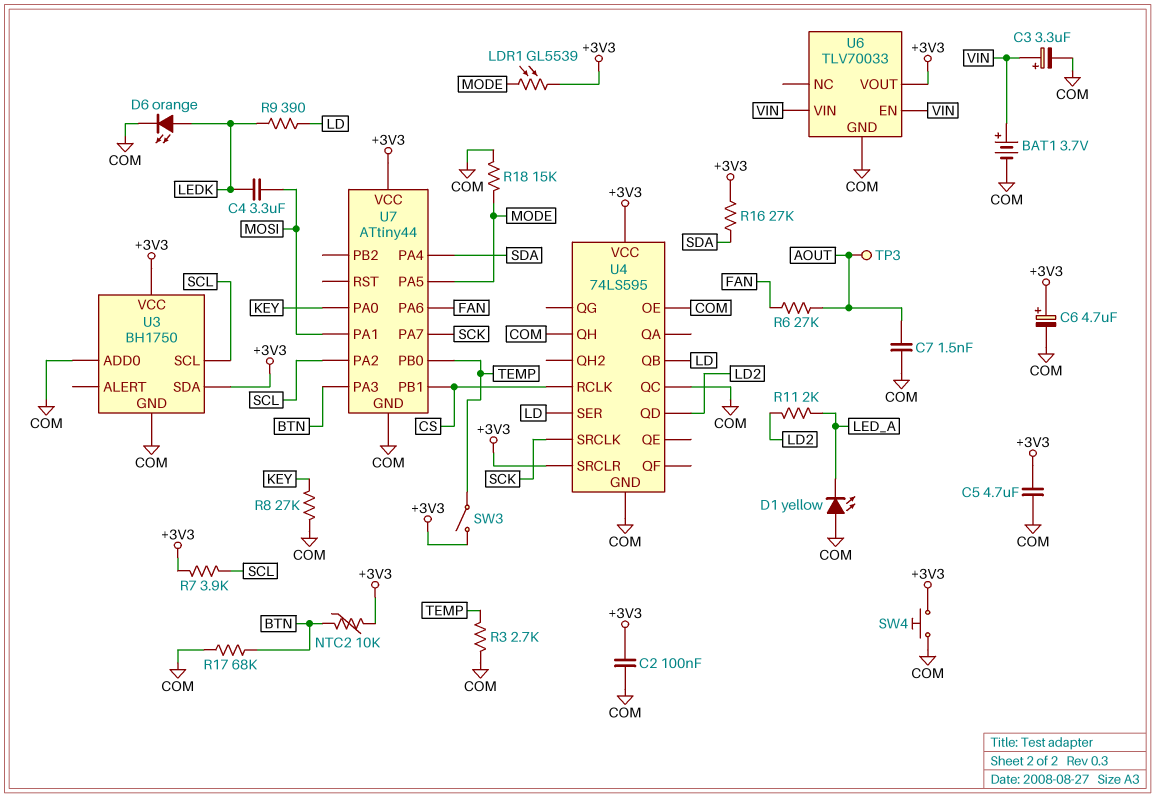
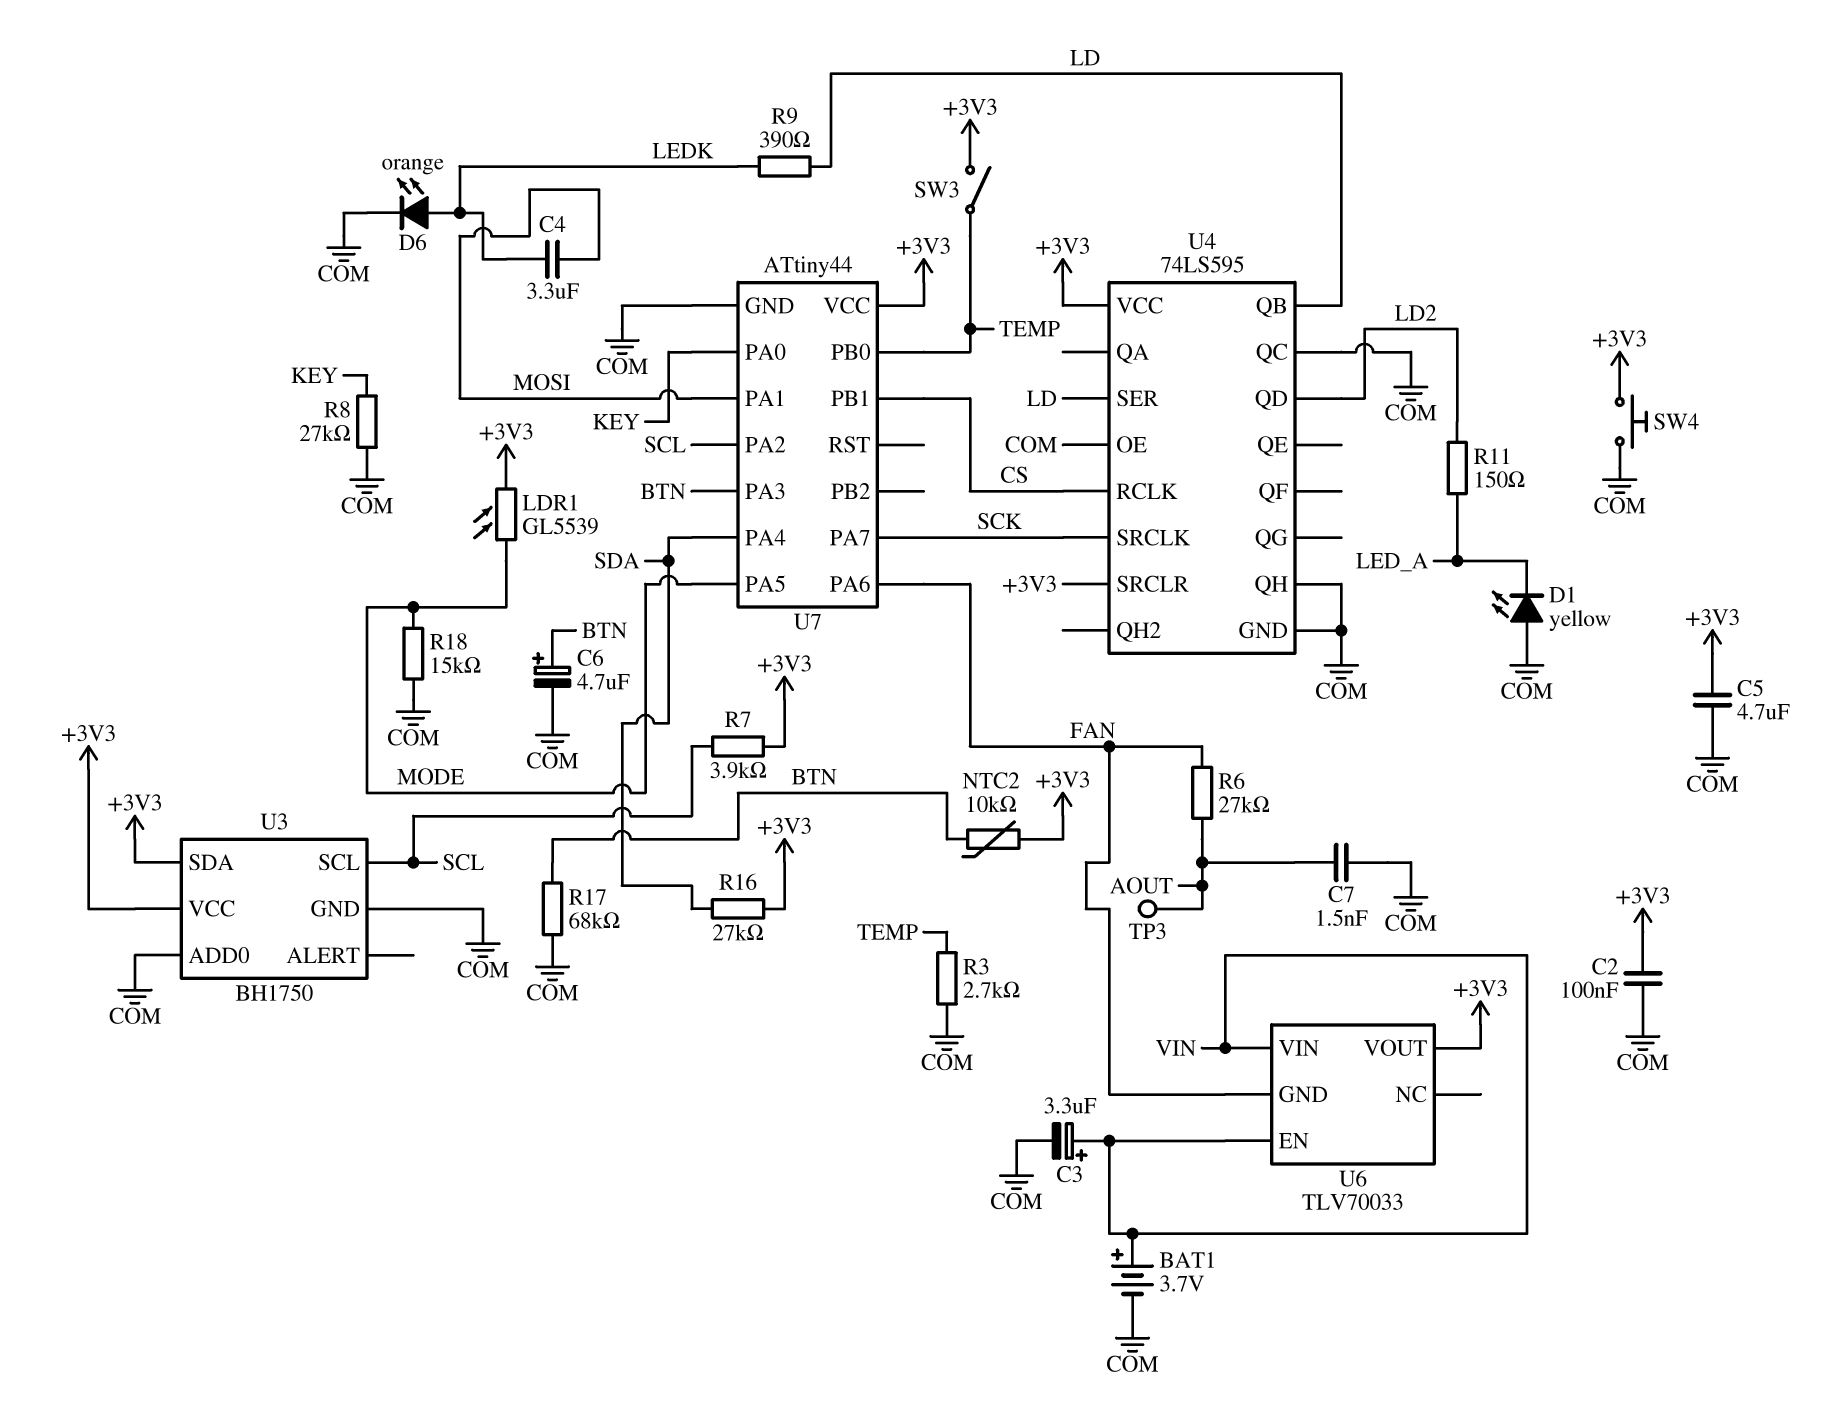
C6: 4.7uF (plus +3V3, minus COM) -> 4.7uF (plus BTN, minus COM)
R11: 2k (LD2, LED_A) -> 150 (LD2, LED_A)
U6 pin GND: COM -> FAN

